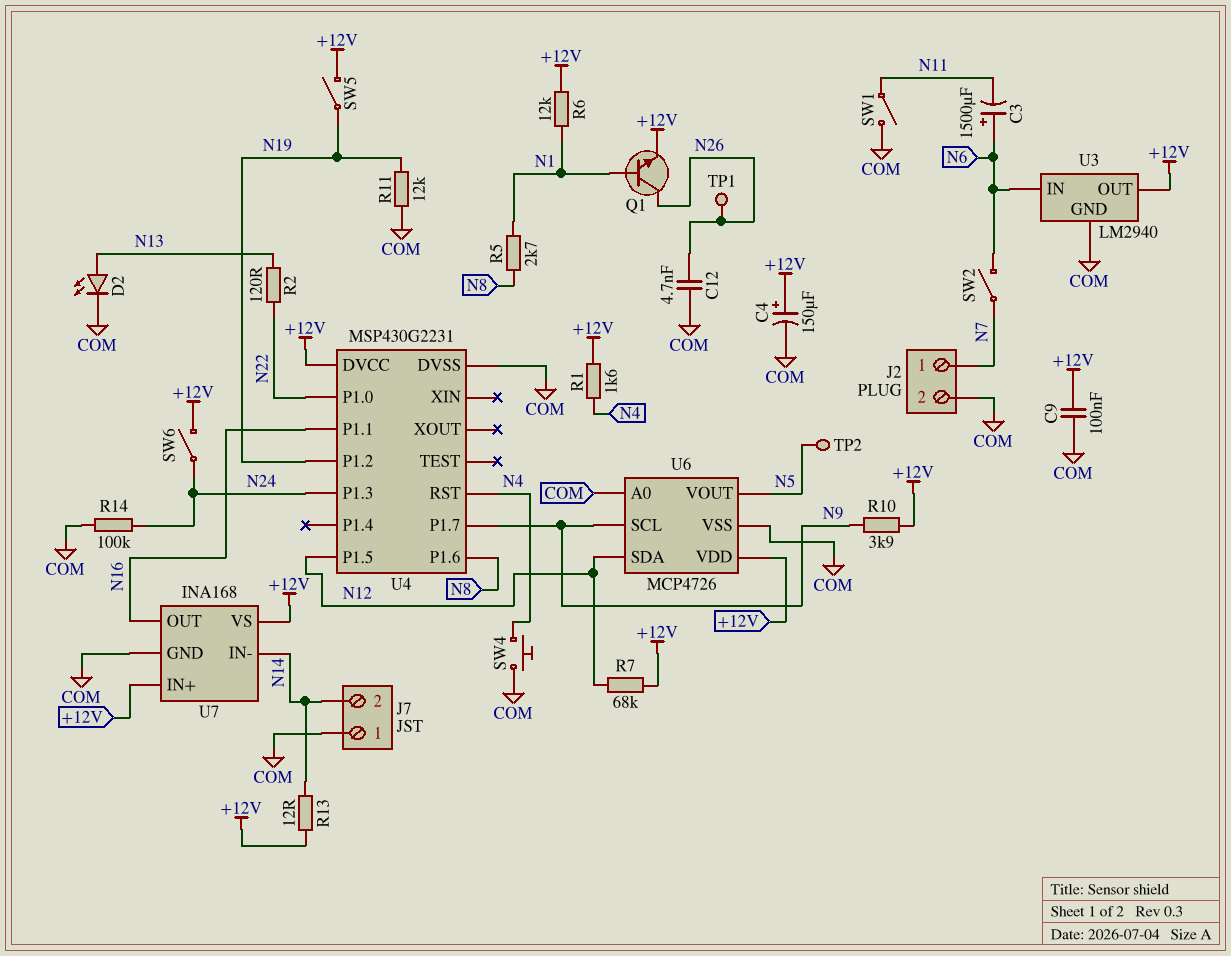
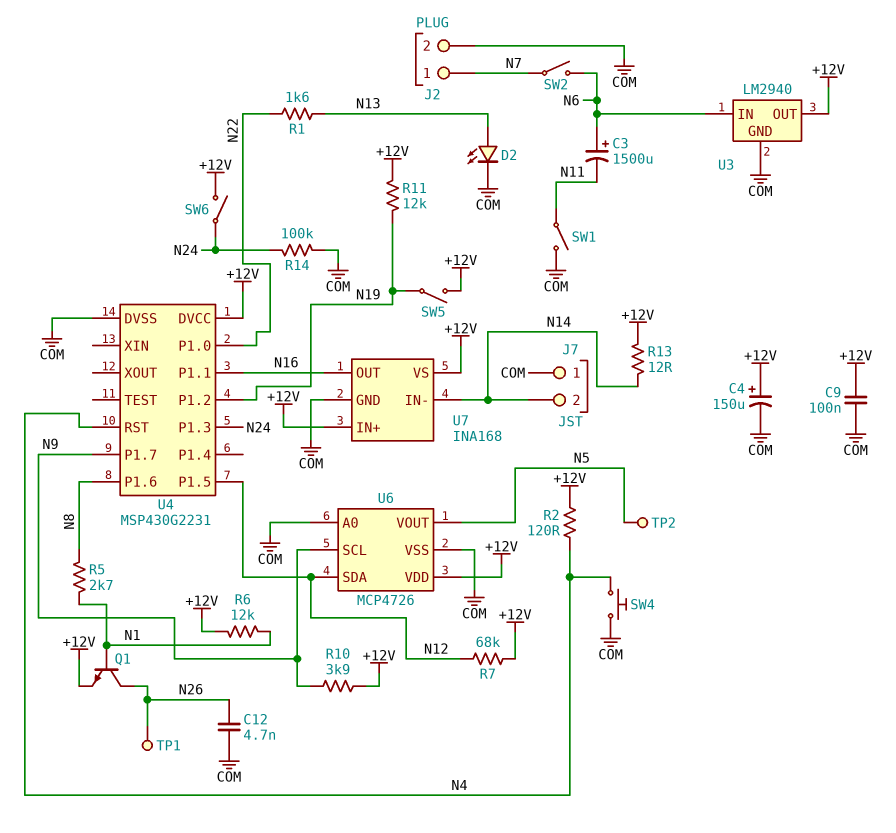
R1: 1.6k (+12V, N4) -> 1.6k (N13, N22)
R2: 120 (N13, N22) -> 120 (+12V, N4)
R11: 12k (COM, N19) -> 12k (+12V, N19)

